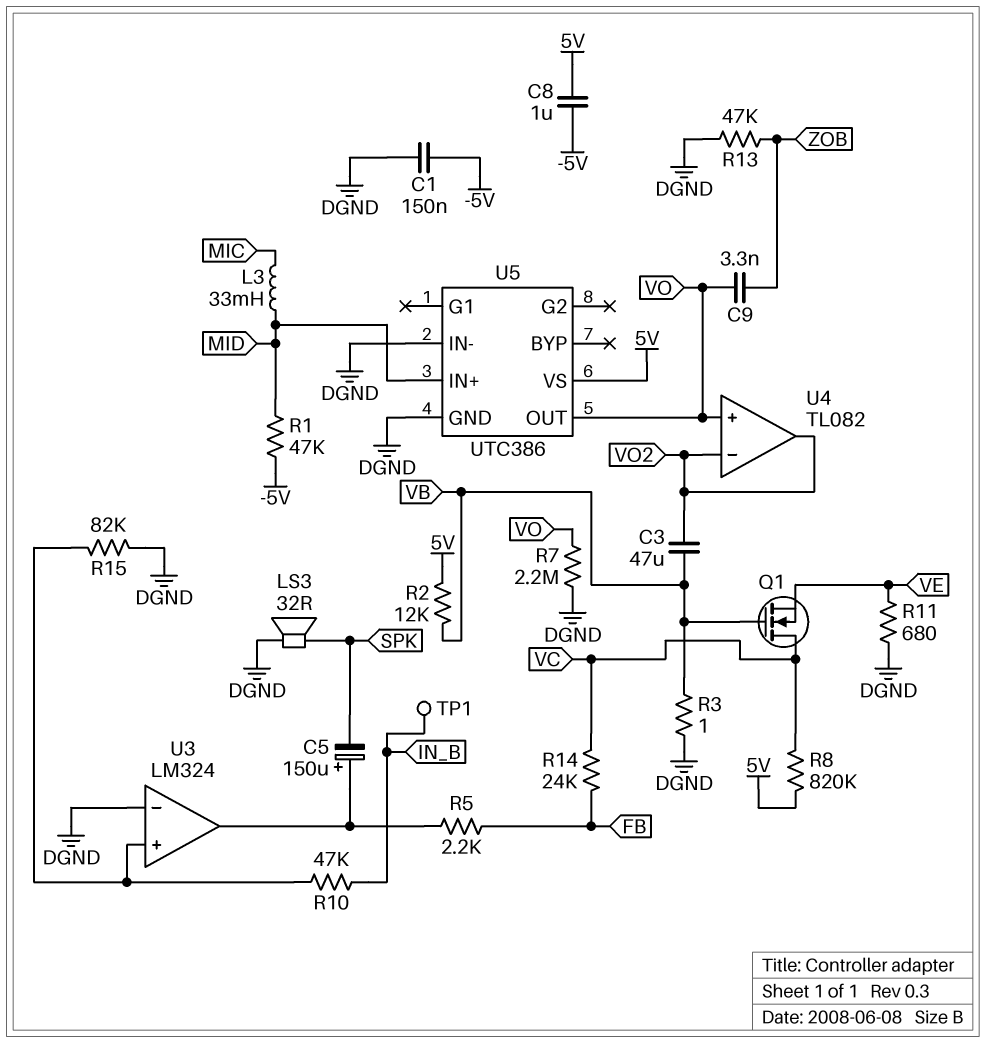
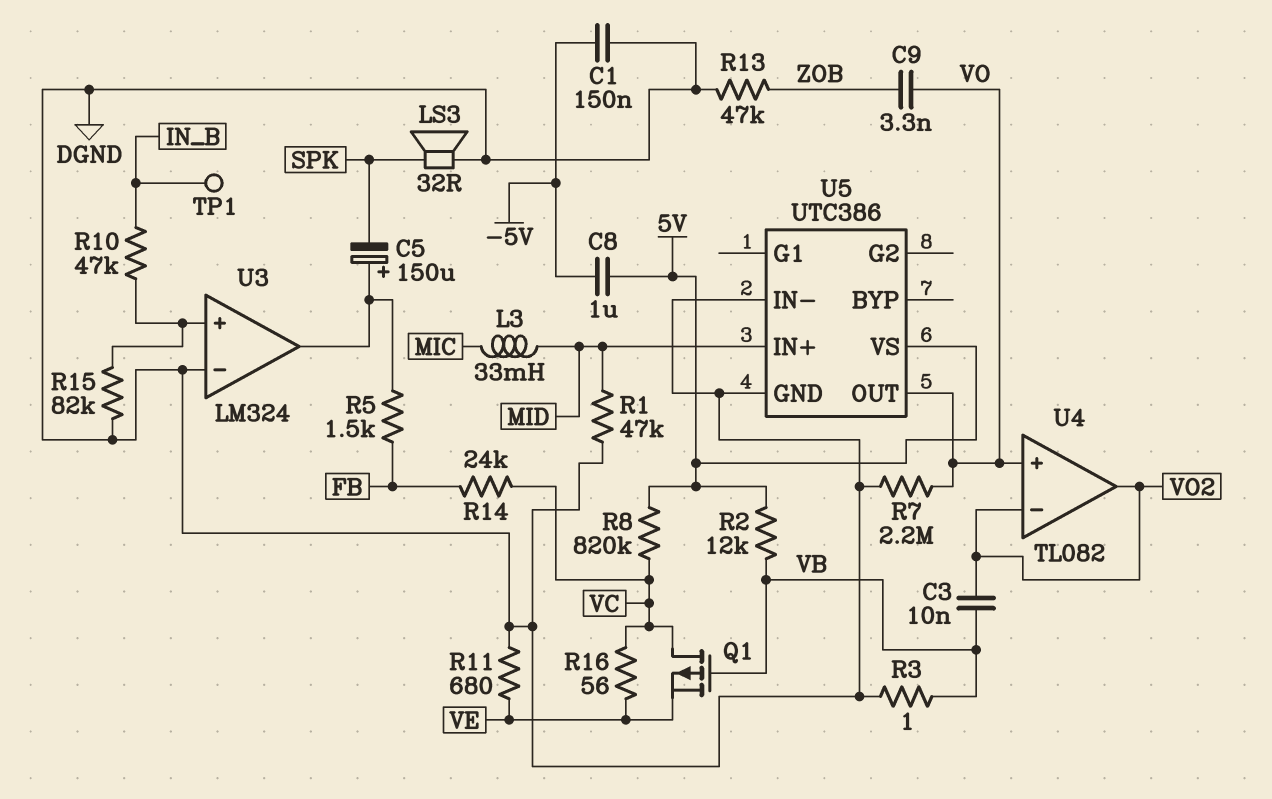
C3: 47uF (VB, VO2) -> 10nF (VB, VO2)
Q1: NMOS (G VB, D VC, S VE) -> PMOS (G VB, D VC, S VE)
R1: 47k (-5V, MID) -> 47k (DGND, MID)
R5: 2.2k (FB, U3/out) -> 1.5k (FB, U3/out)
R16: none -> 56 (VC, VE)

